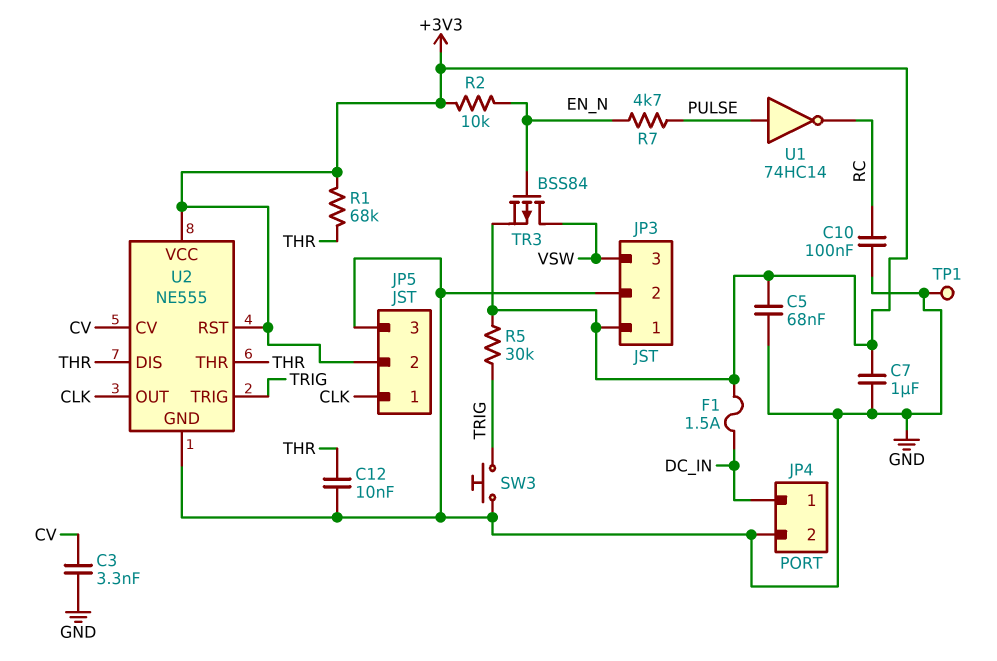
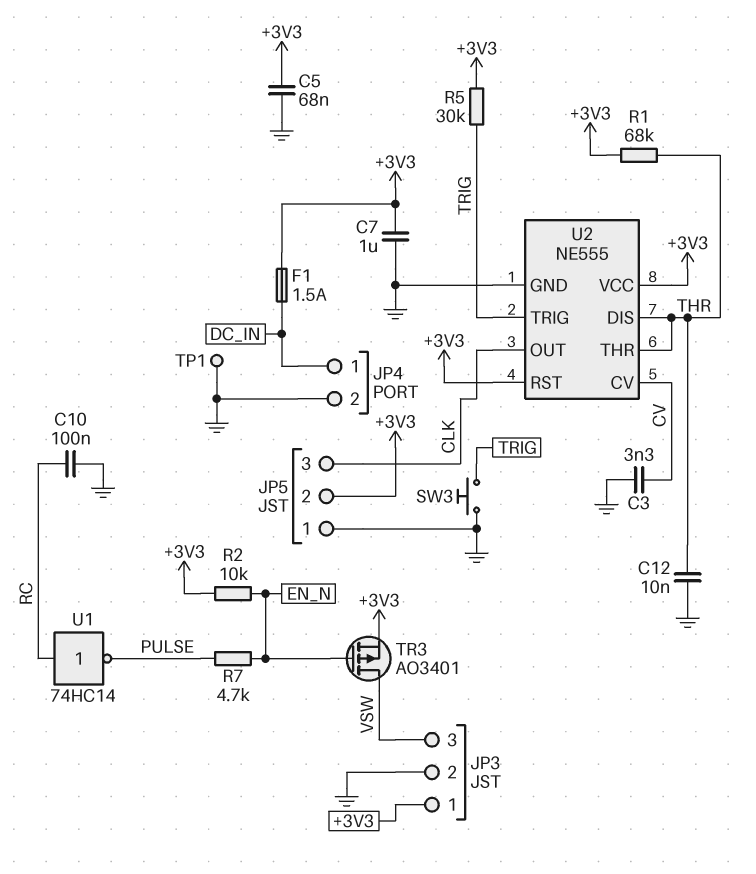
JP5 pin 1: CLK -> GND
JP5 pin 3: GND -> CLK
TR3: PMOS BSS84 (G EN_N, D VSW, S +3V3) -> PMOS AO3401 (G EN_N, D VSW, S +3V3)
U1: NOT 74HC14 (in PULSE, out RC) -> NOT 74HC14 (in RC, out PULSE)

